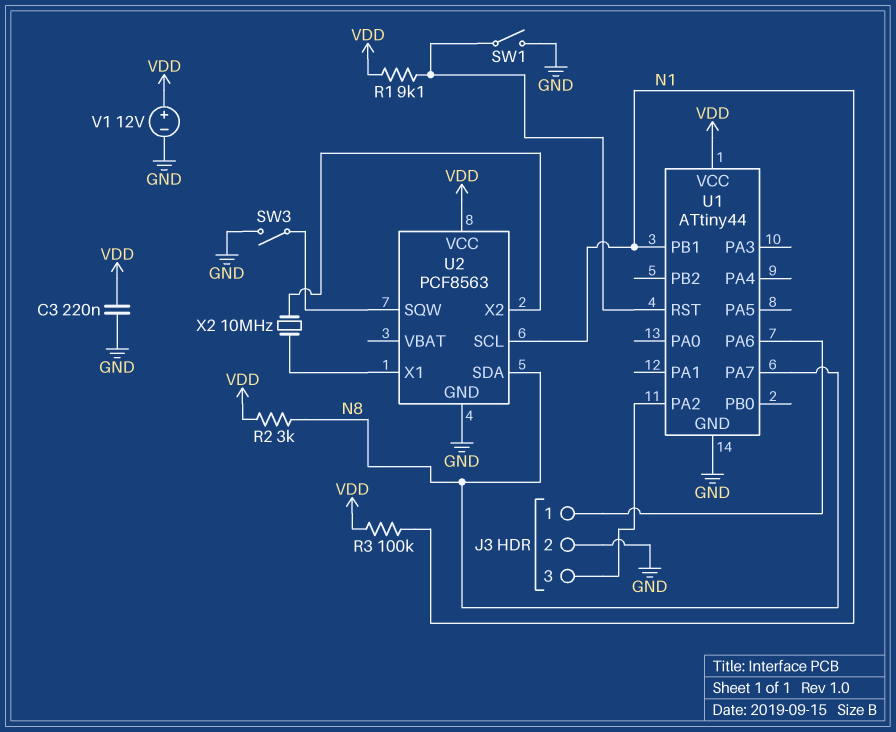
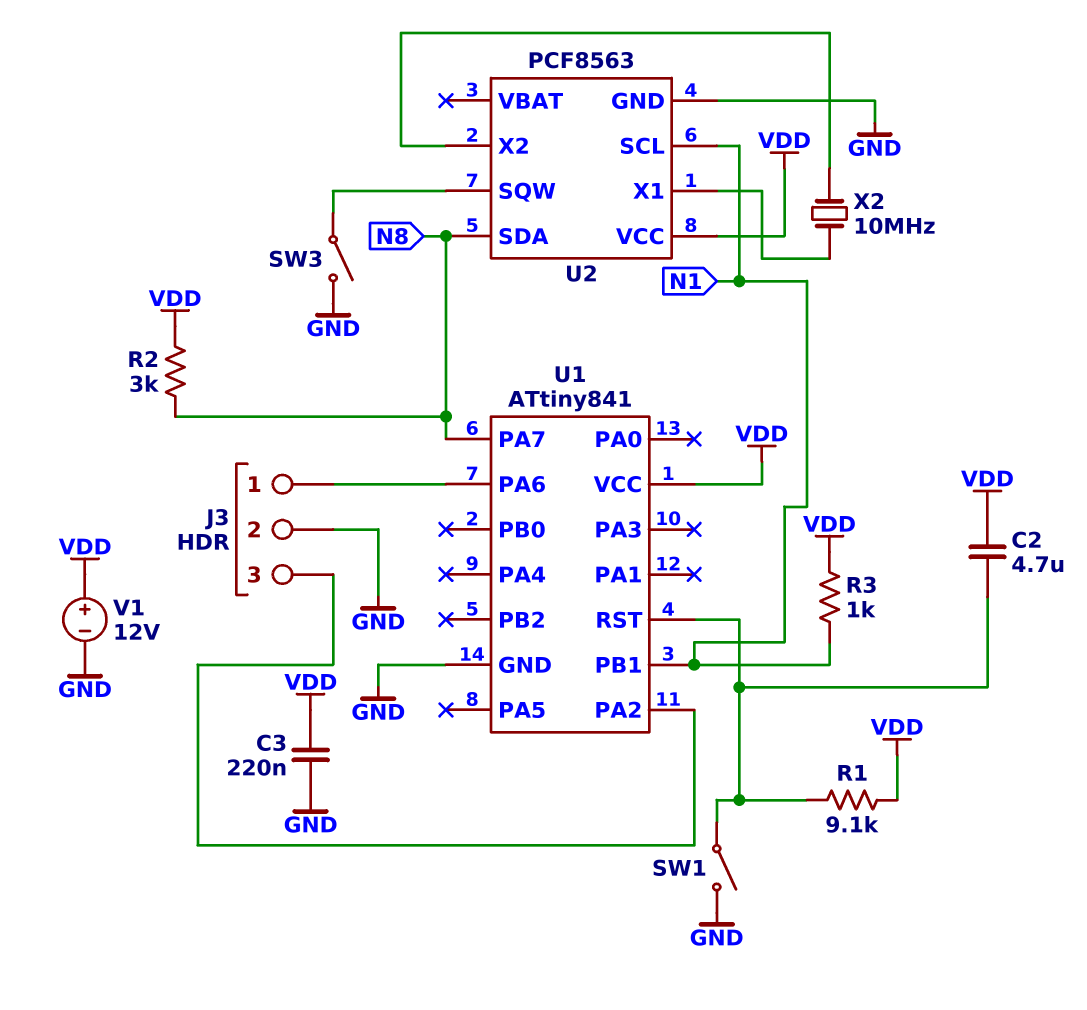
C2: none -> 4.7uF (U1/RST, VDD)
R3: 100k (N1, VDD) -> 1k (N1, VDD)
U1: ATtiny44 -> ATtiny841

